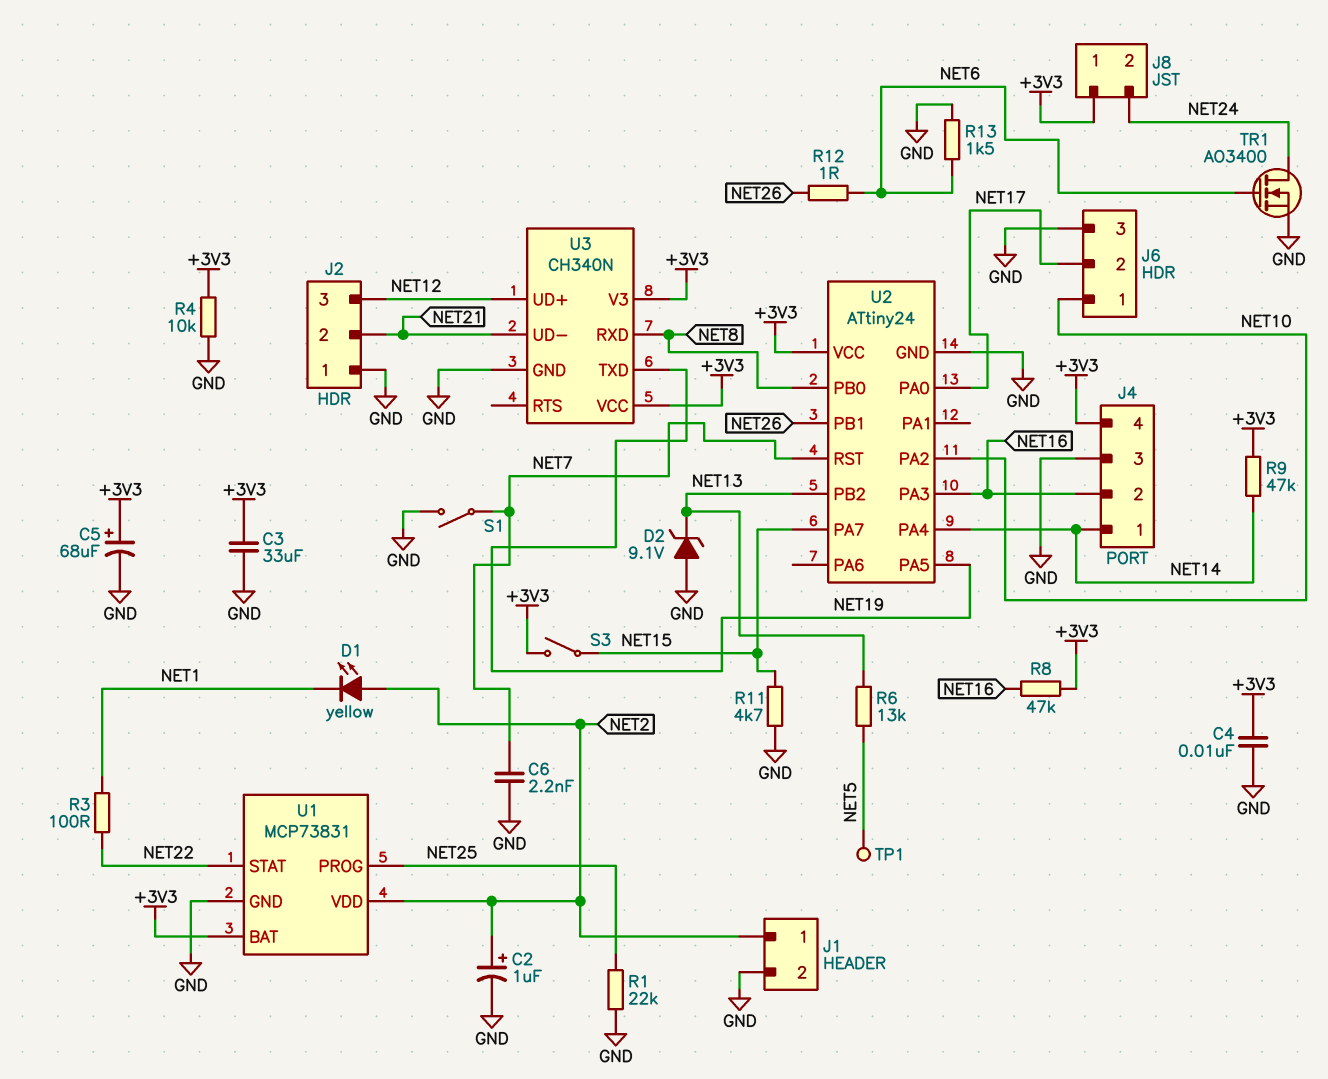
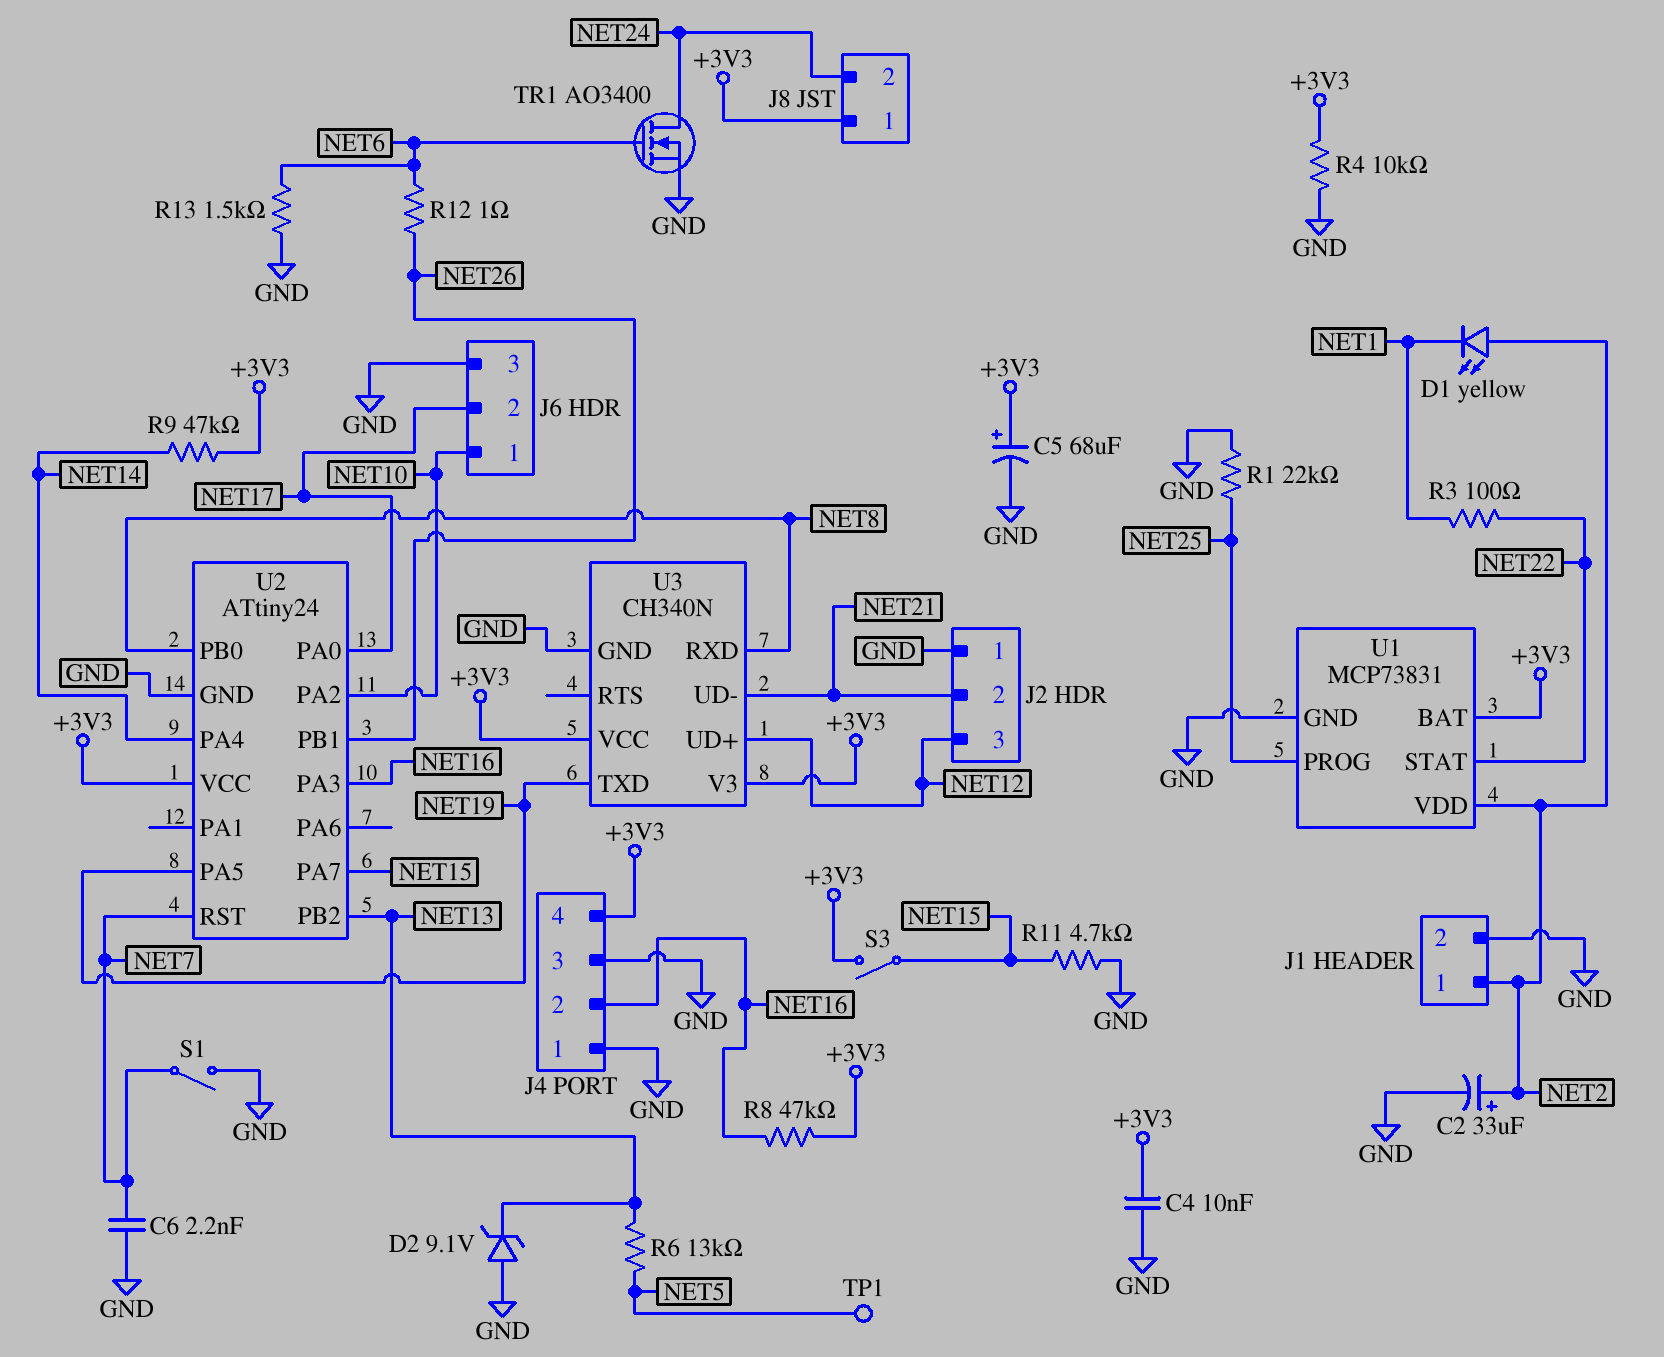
C2: 1uF (plus NET2, minus GND) -> 33uF (plus NET2, minus GND)
C3: 33uF (+3V3, GND) -> none
J4 pin 1: NET14 -> GND

